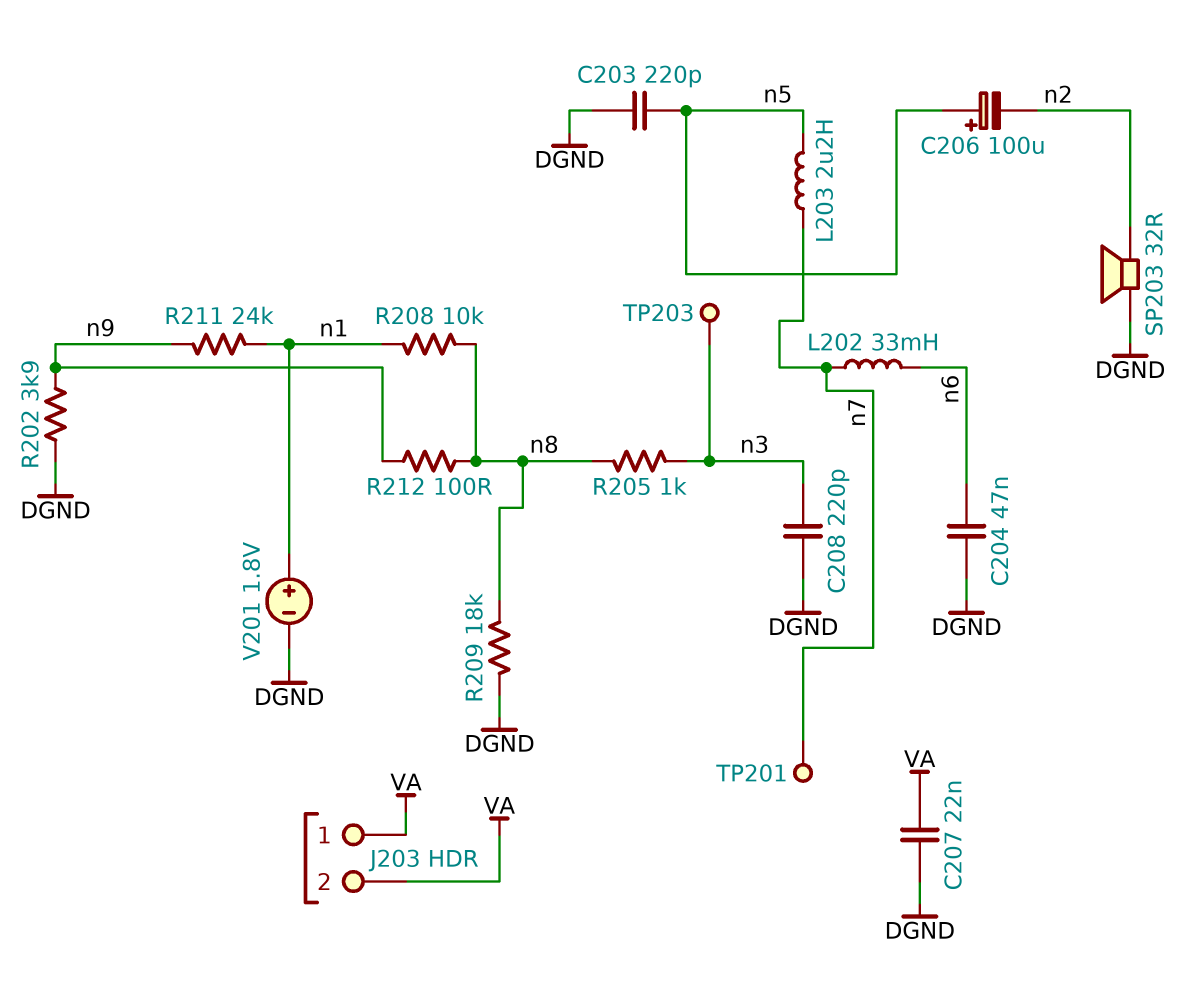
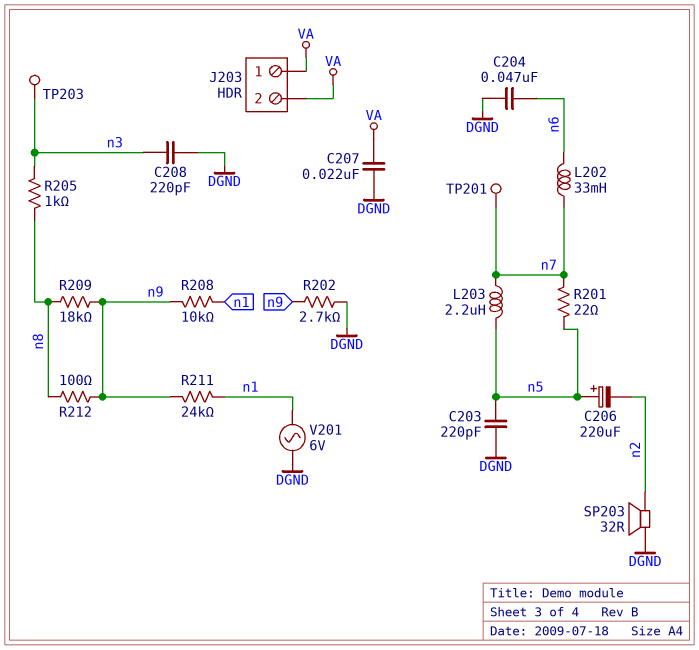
C206: 100uF (plus n5, minus n2) -> 220uF (plus n5, minus n2)
R201: none -> 22 (n5, n7)
R202: 3.9k (DGND, n9) -> 2.7k (DGND, n9)
R208: 10k (n1, n8) -> 10k (n1, n9)
R209: 18k (DGND, n8) -> 18k (n8, n9)
V201: 1.8V (plus n1, minus DGND) -> AC 6V (DGND, n1)

